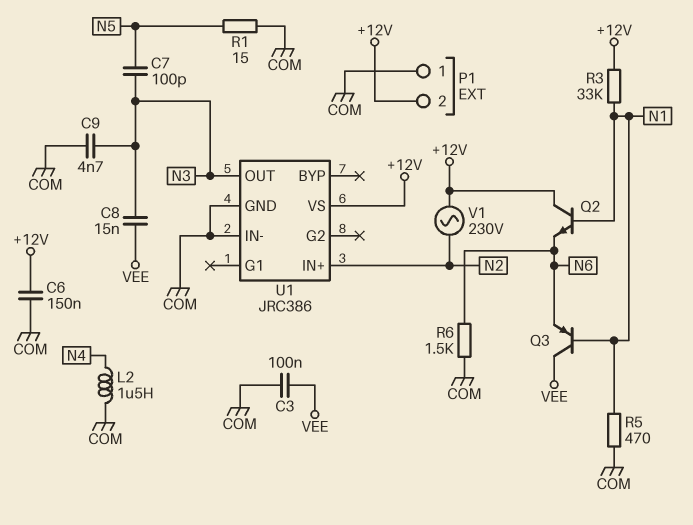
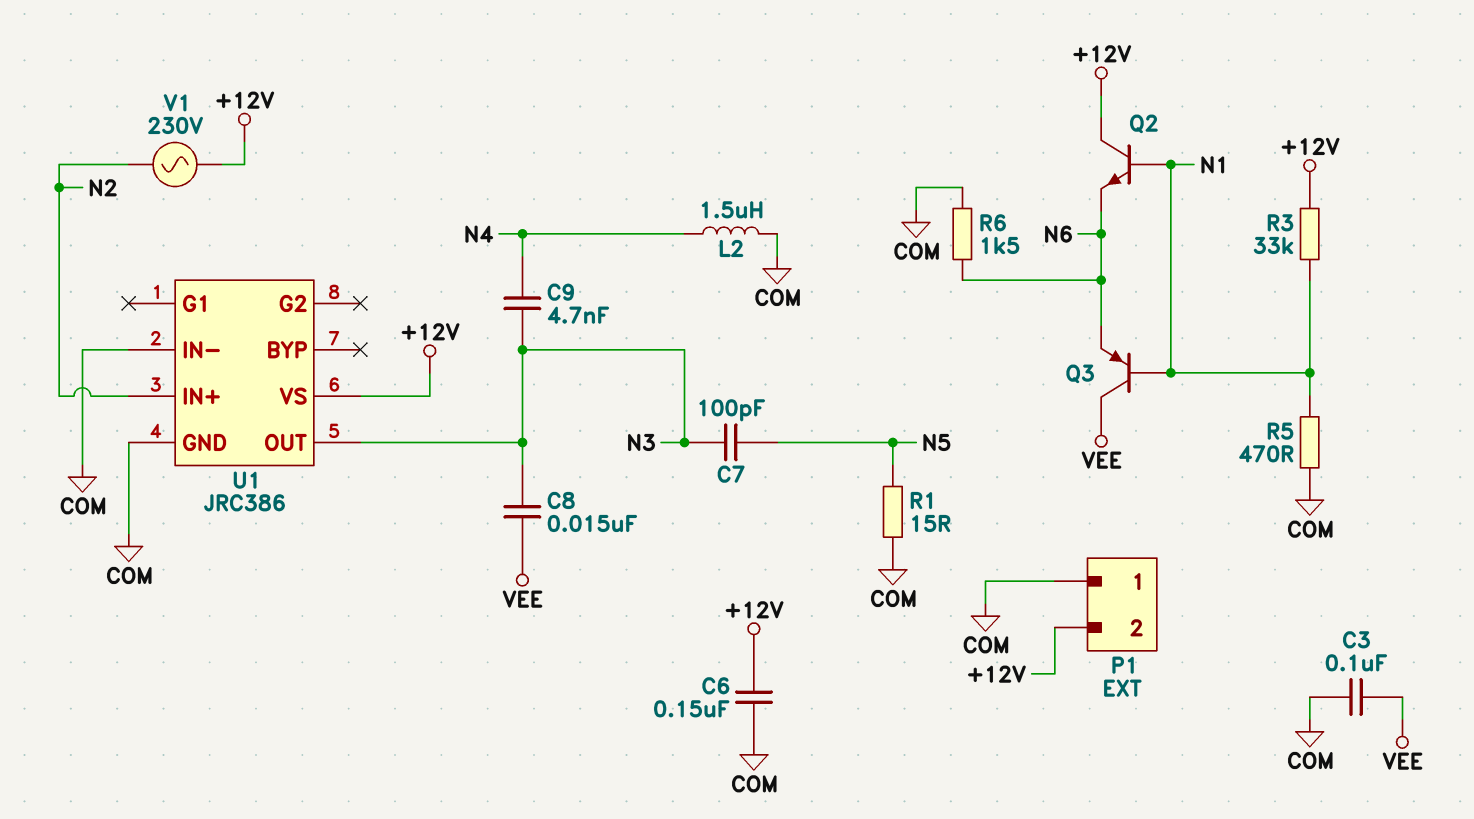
C9: 4.7nF (COM, N3) -> 4.7nF (N3, N4)

